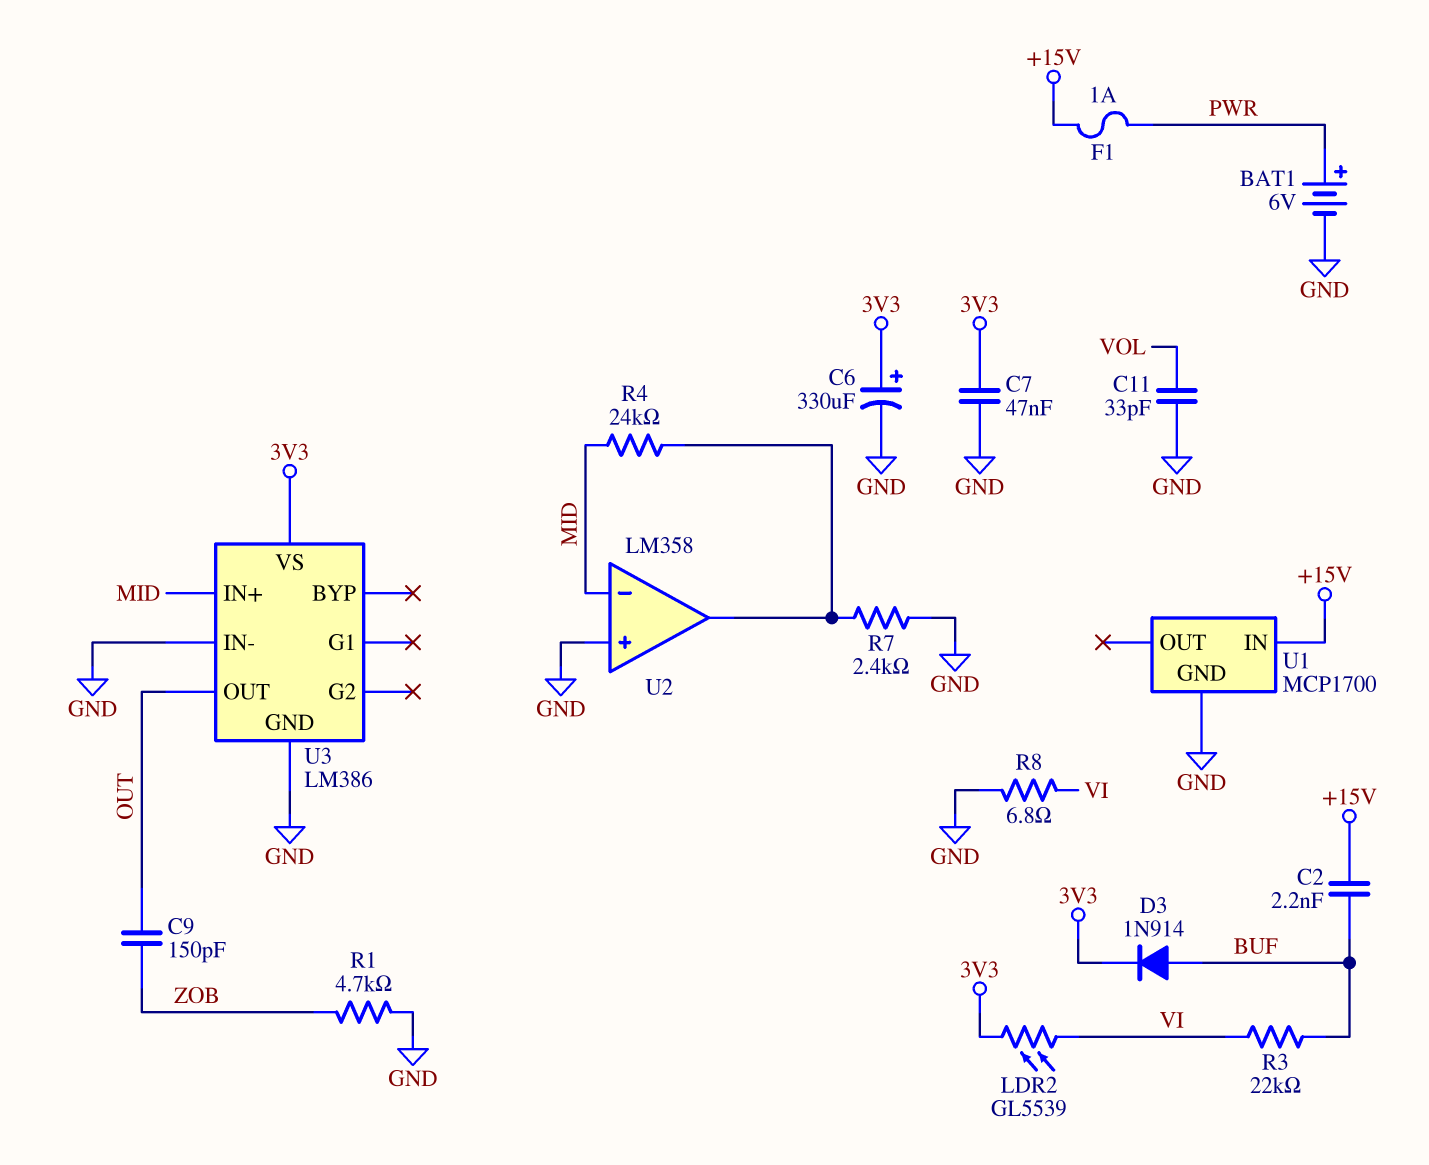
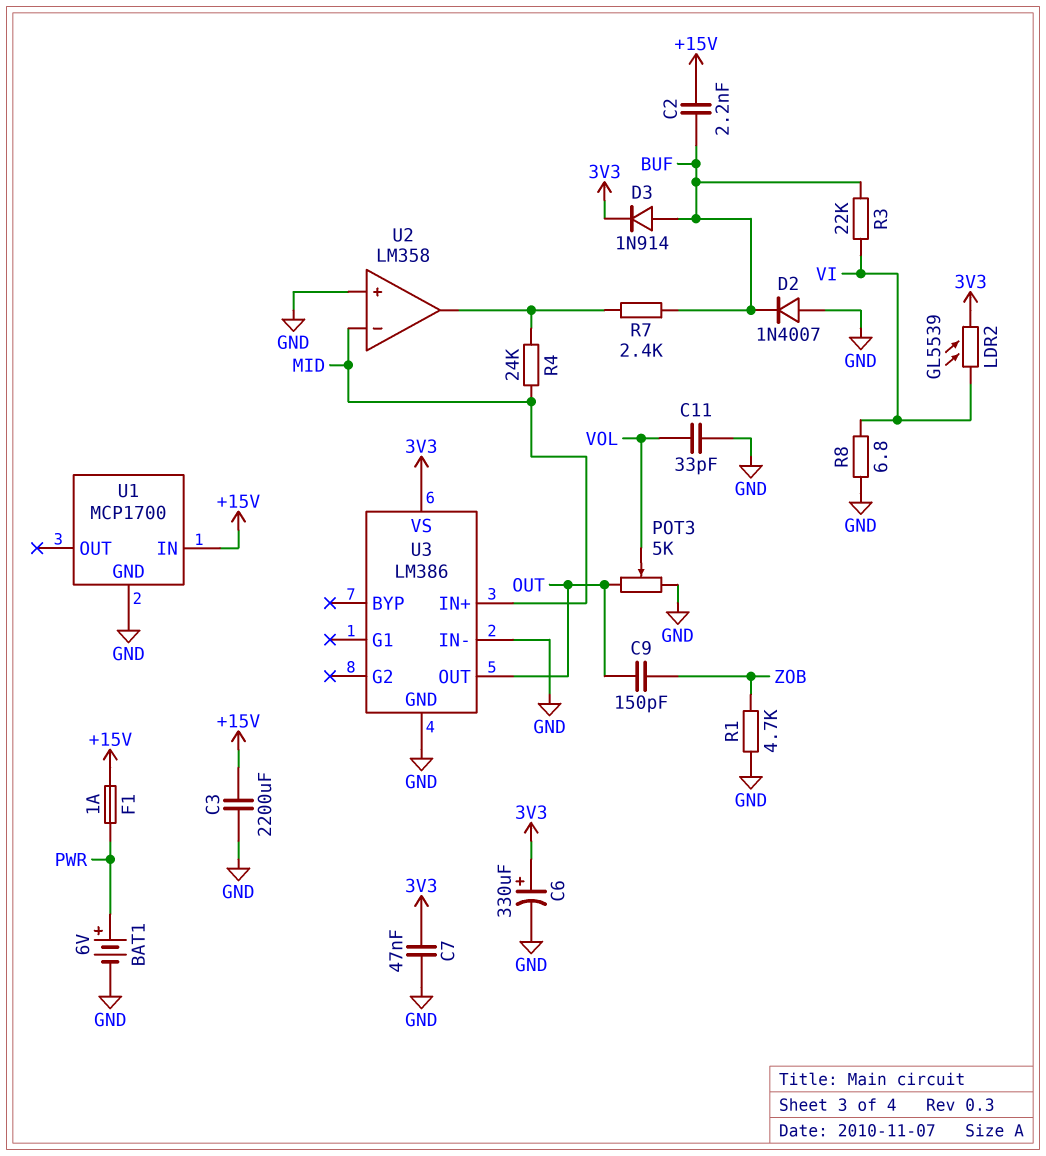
C3: none -> 2200uF (+15V, GND)
D2: none -> diode 1N4007 (A GND, K BUF)
POT3: none -> 5k (GND, OUT, wiper VOL)
R7: 2.4k (GND, U2/out) -> 2.4k (BUF, U2/out)

